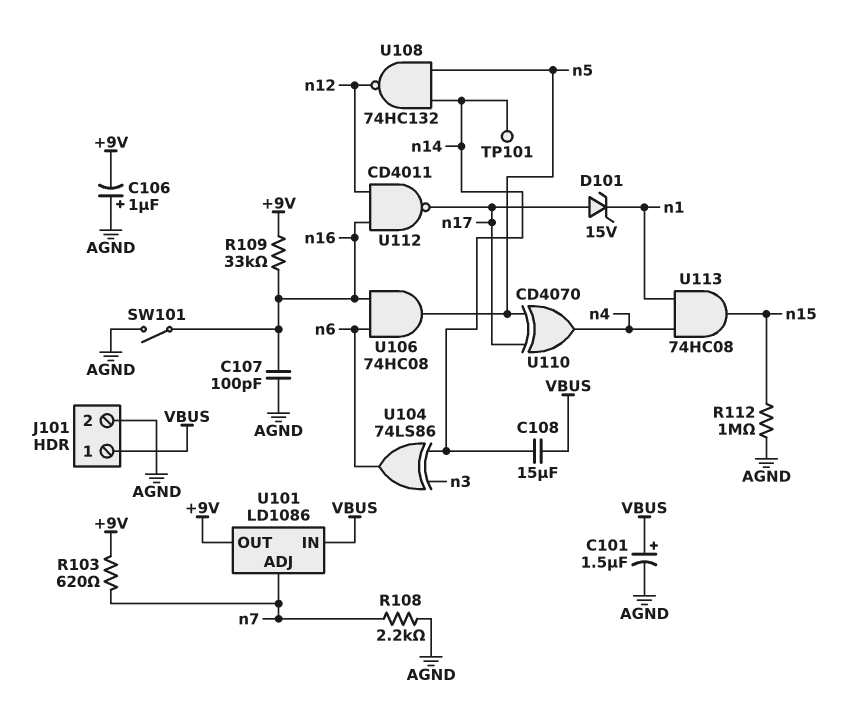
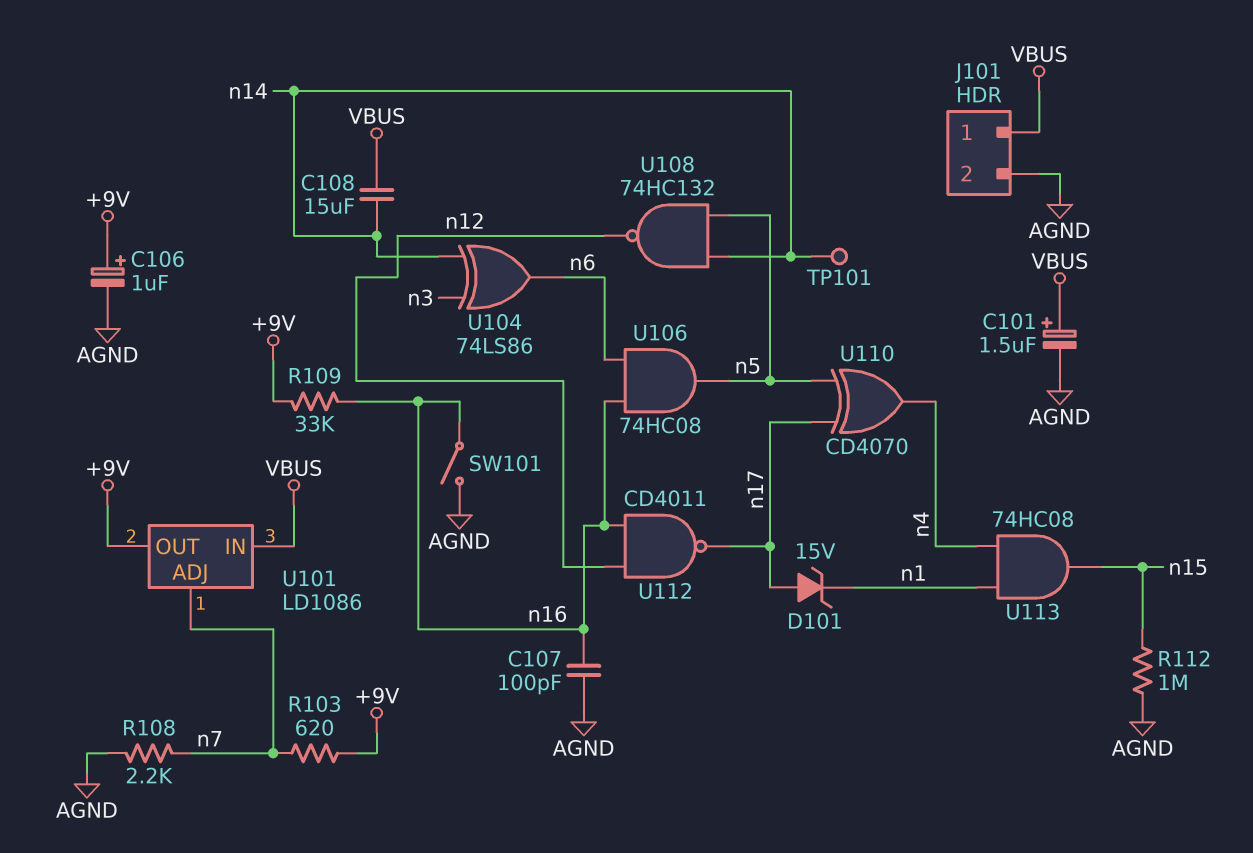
C106: 1uF (plus AGND, minus +9V) -> 1uF (plus +9V, minus AGND)

